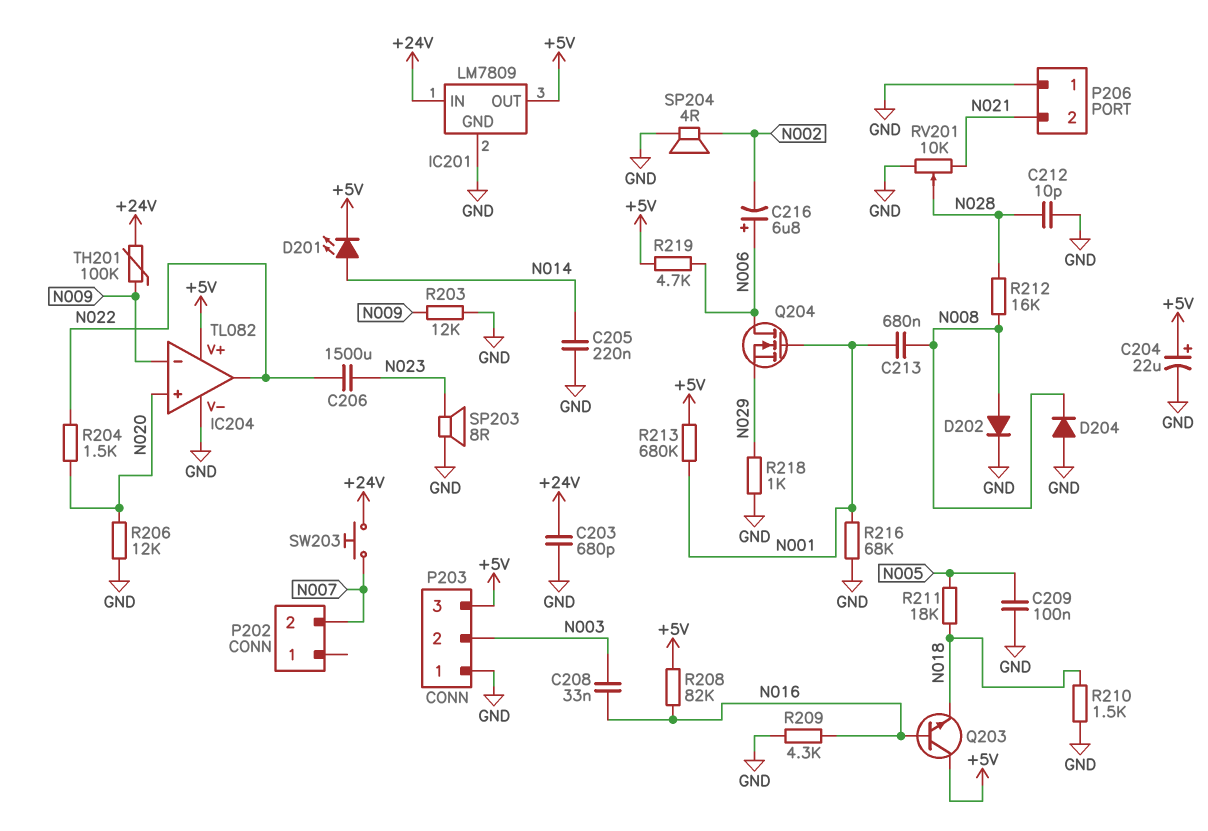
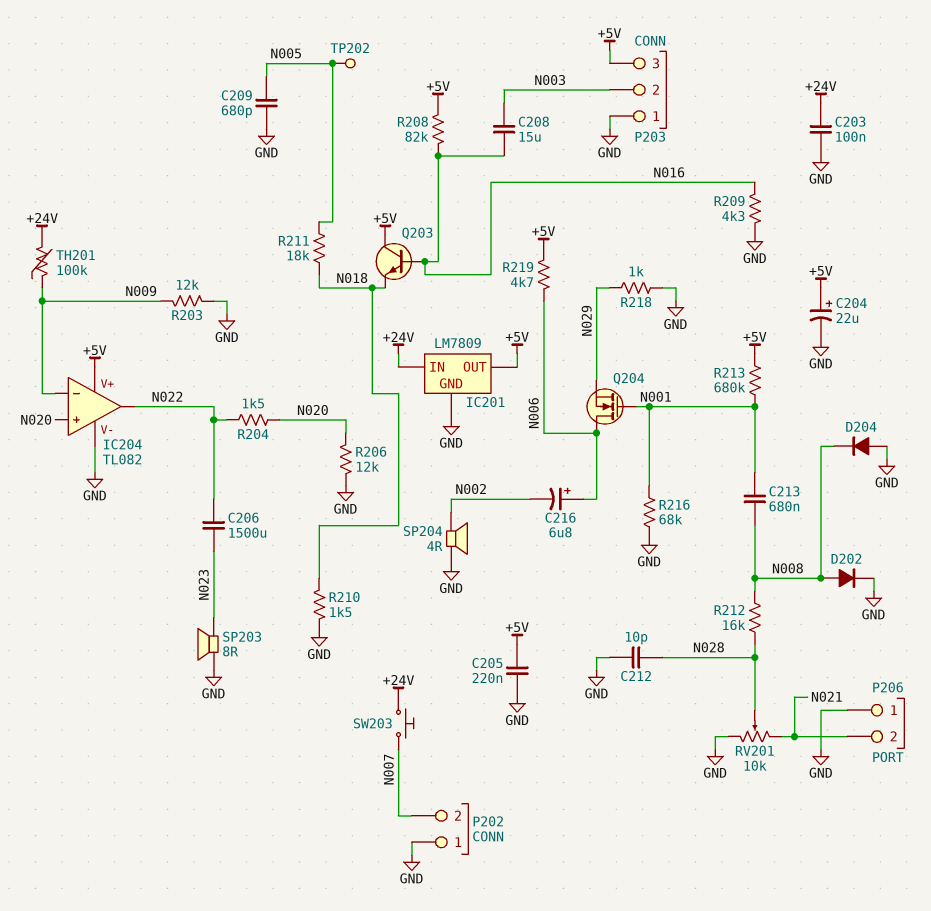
C203: 680pF (+24V, GND) -> 100nF (+24V, GND)
C205: 220nF (GND, N014) -> 220nF (+5V, GND)
C208: 33nF (N003, N016) -> 15uF (N003, N016)
C209: 100nF (GND, N005) -> 680pF (GND, N005)
D201: LED (A N014, K +5V) -> none
P202 pin 1: none -> GND
TP202: none -> test point (N005)

